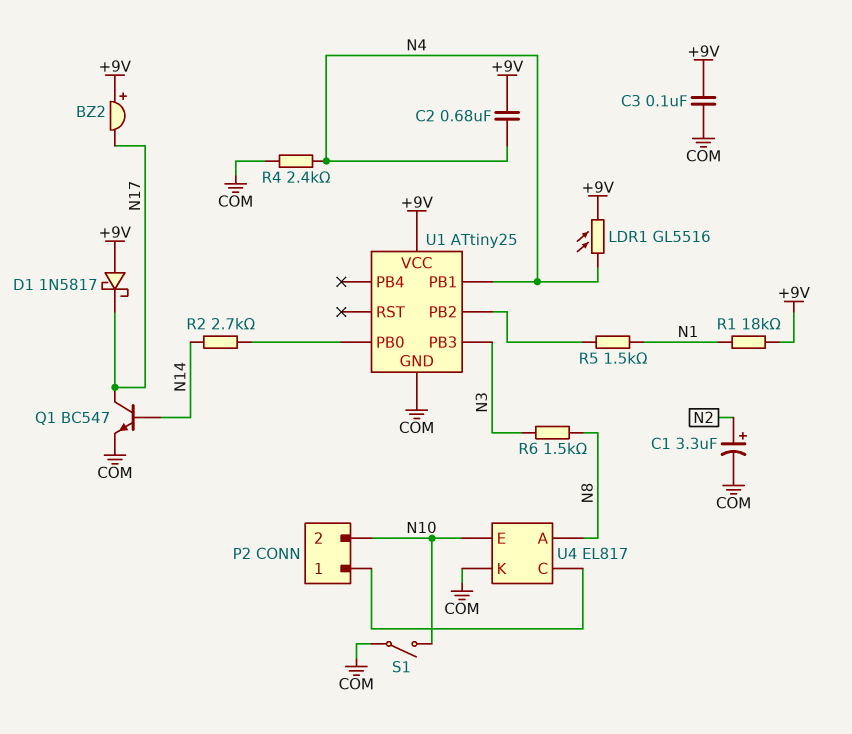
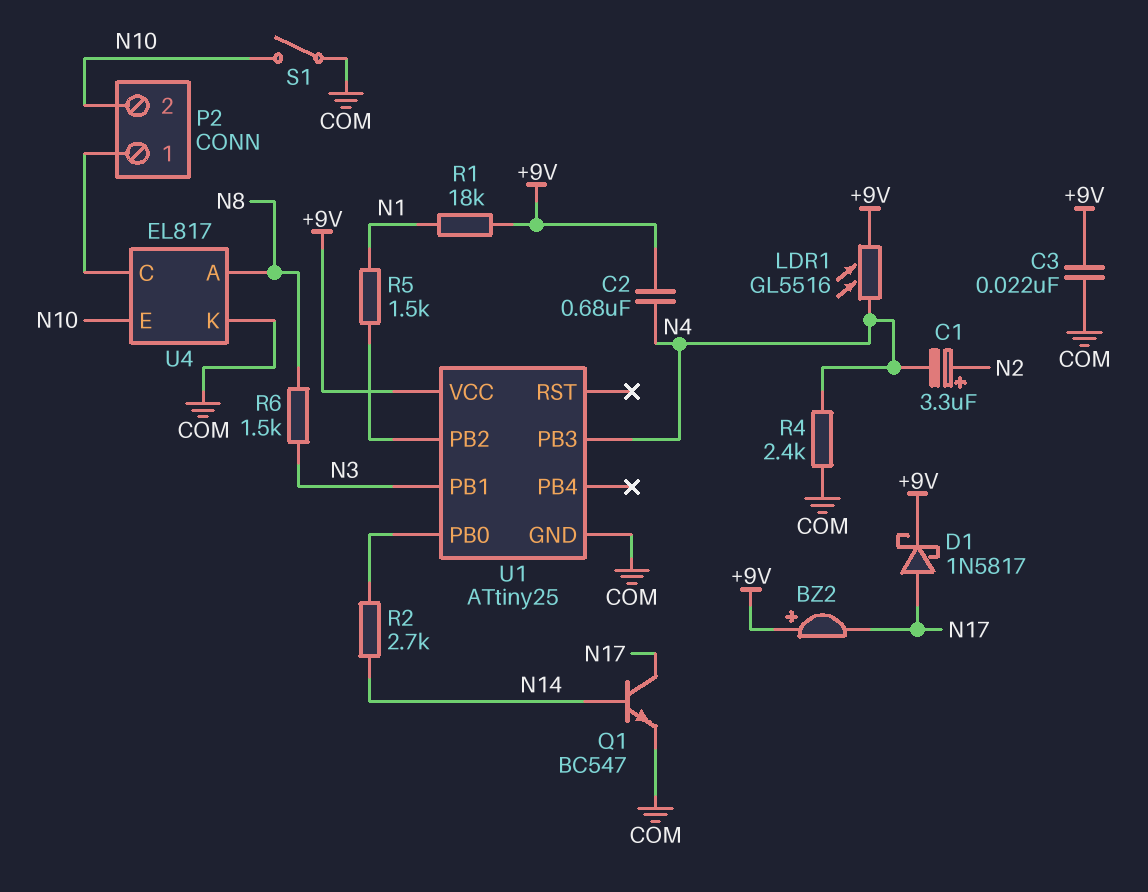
C1: 3.3uF (plus N2, minus COM) -> 3.3uF (plus N2, minus N4)
C3: 100nF (+9V, COM) -> 22nF (+9V, COM)
D1: schottky 1N5817 (A +9V, K N17) -> schottky 1N5817 (A N17, K +9V)
U1 pin PB1: N4 -> N3
U1 pin PB3: N3 -> N4

